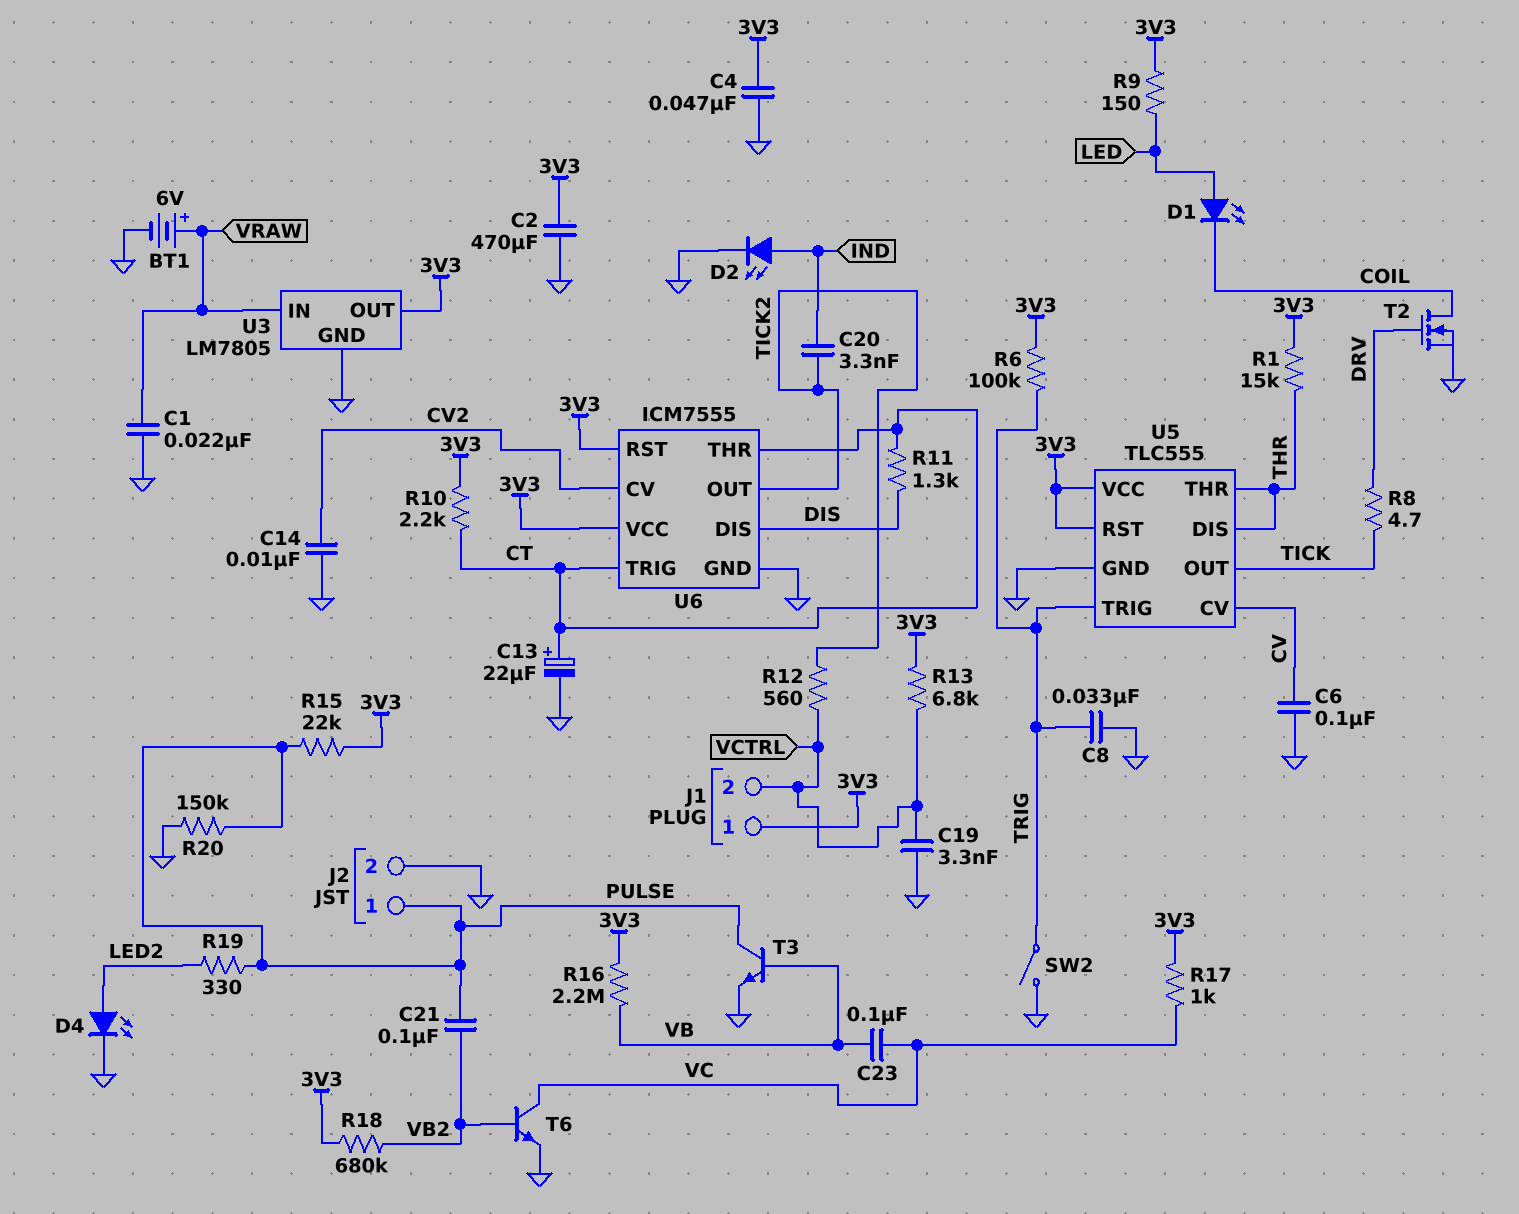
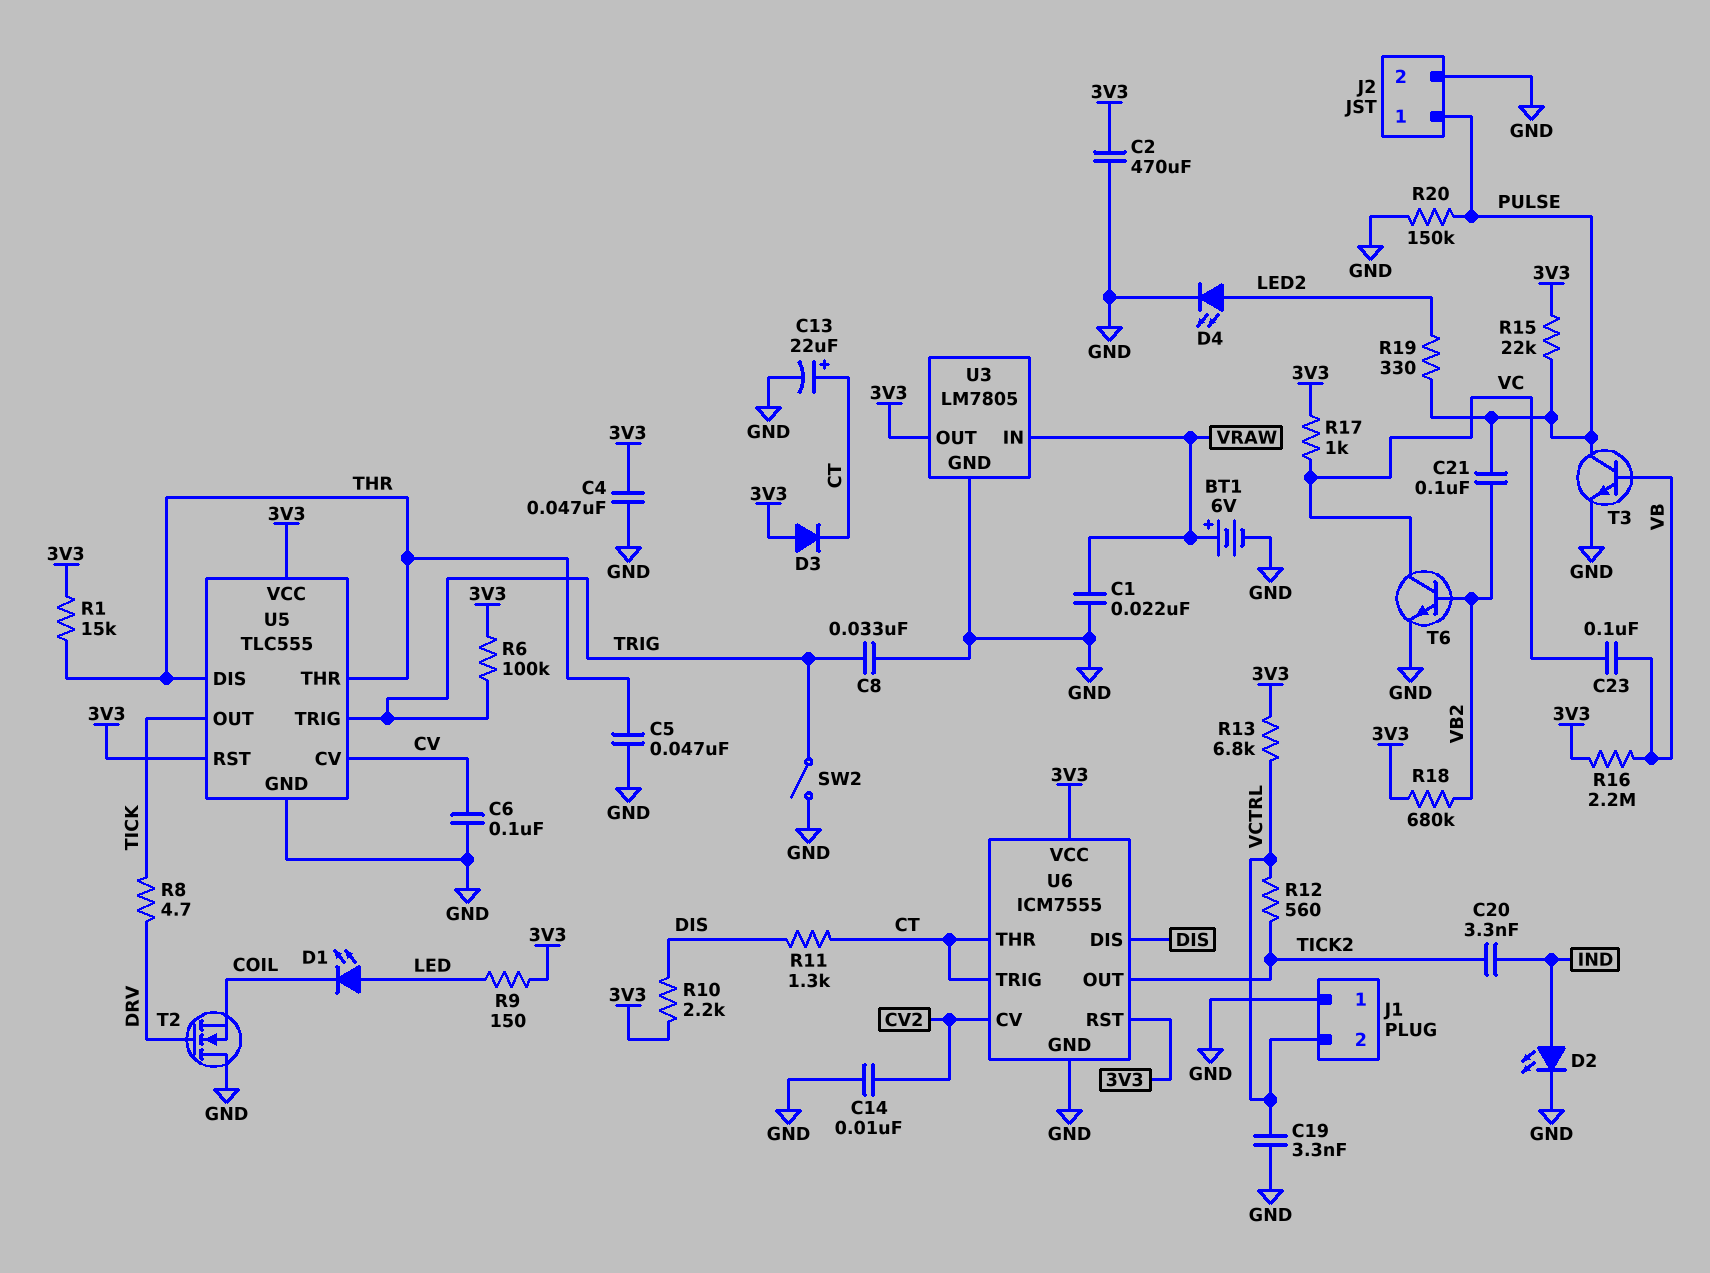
C5: none -> 47nF (GND, THR)
D3: none -> diode (A 3V3, K CT)
J1 pin 1: 3V3 -> GND
R10: 2.2k (3V3, CT) -> 2.2k (3V3, DIS)
T2: NMOS (G DRV, D COIL, S GND) -> NMOS (G DRV, D GND, S COIL)

